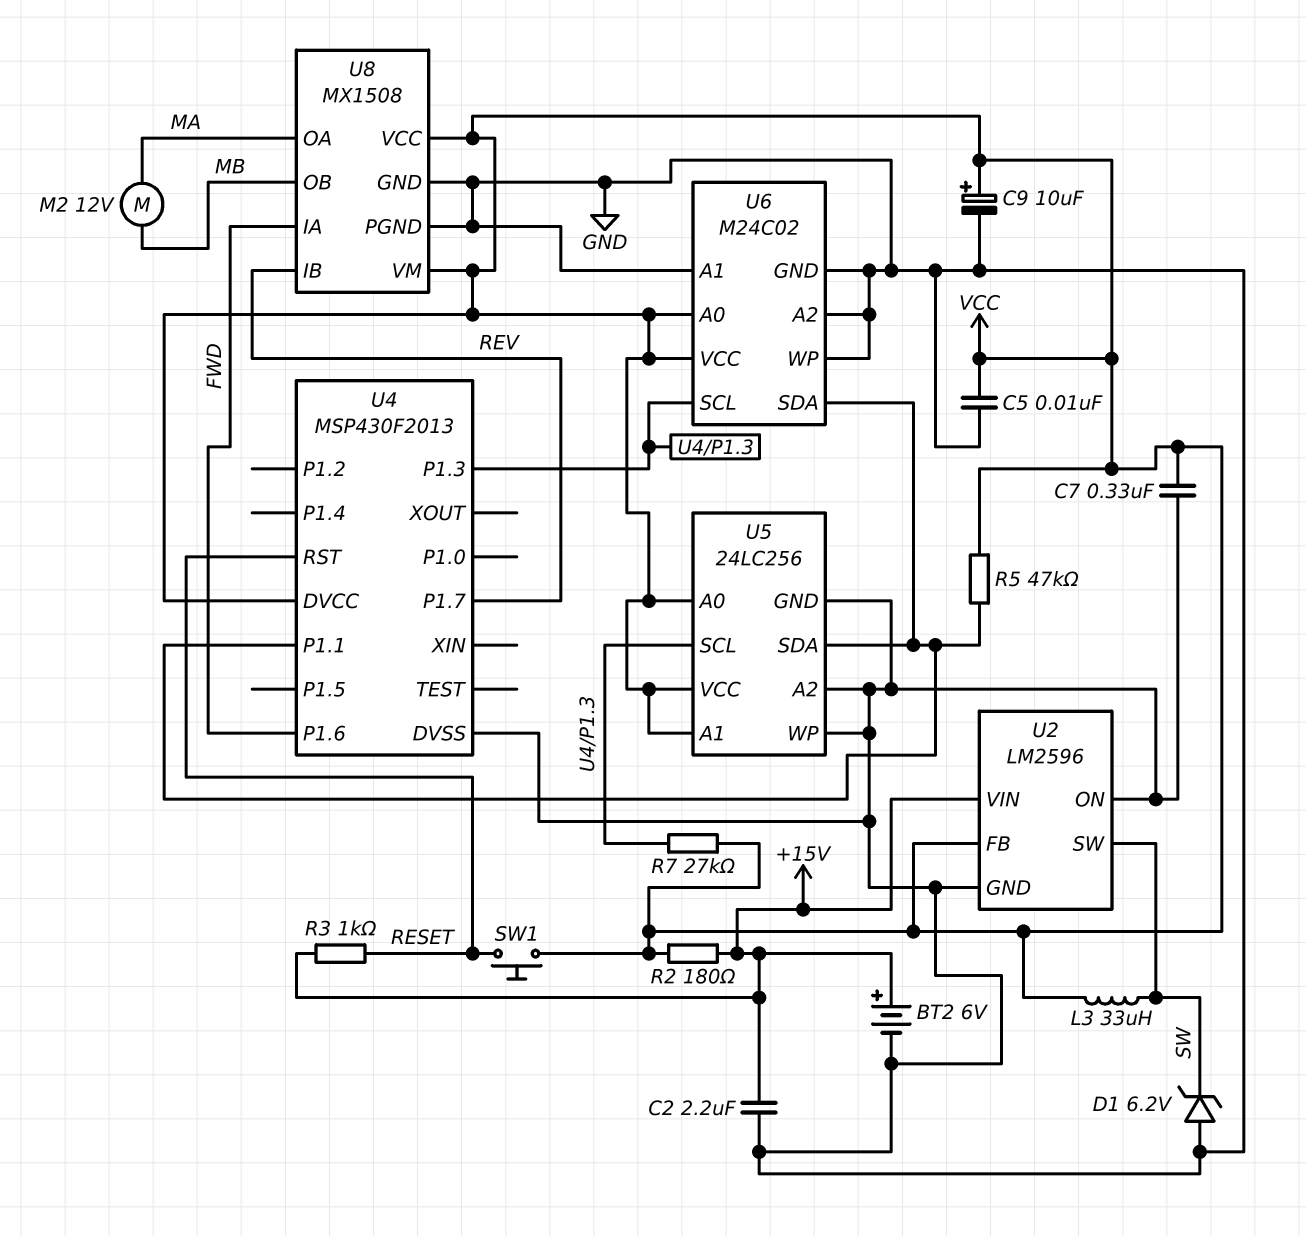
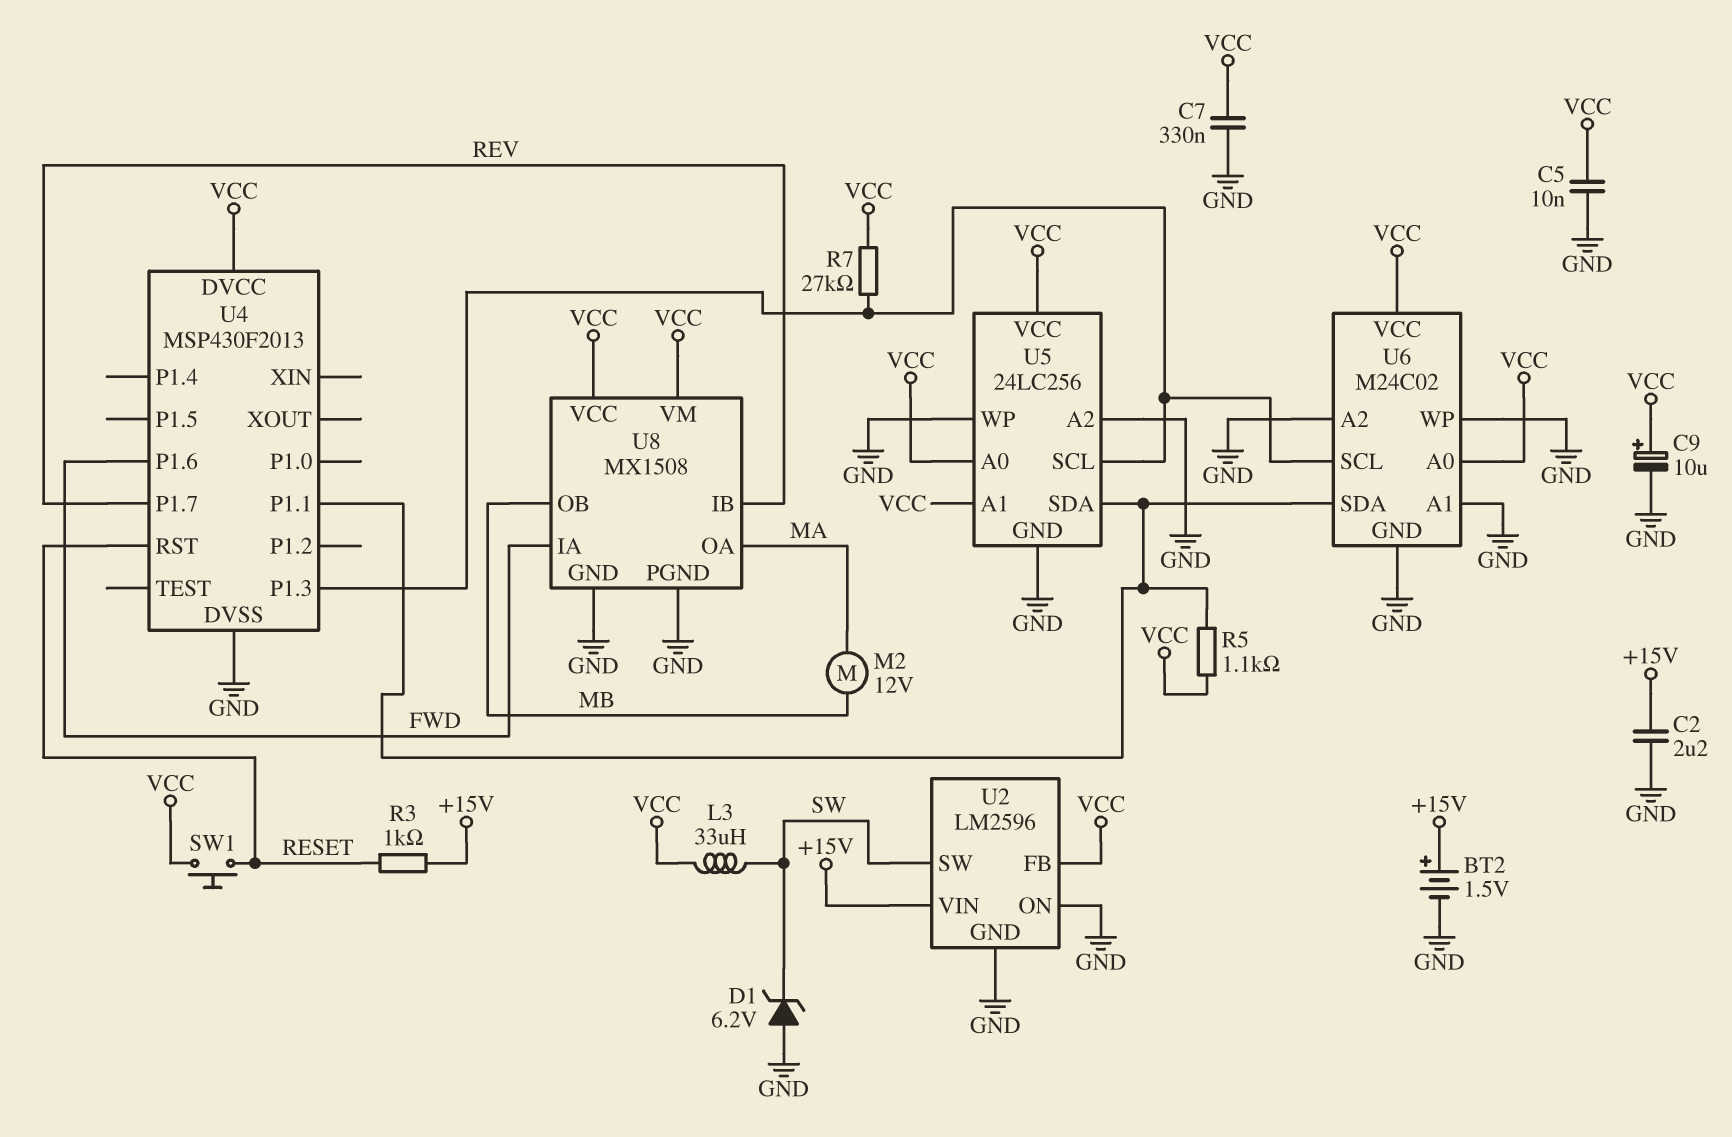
BT2: 6V (plus +15V, minus GND) -> 1.5V (plus +15V, minus GND)
R2: 180 (+15V, VCC) -> none
R5: 47k (U4/P1.1, VCC) -> 1.1k (U4/P1.1, VCC)

